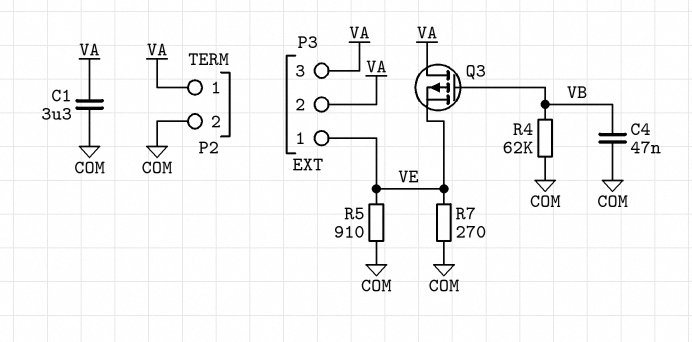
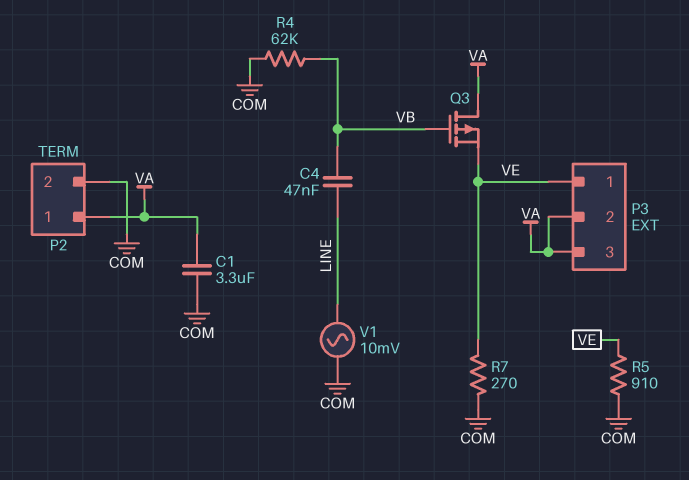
C4: 47nF (COM, VB) -> 47nF (LINE, VB)
V1: none -> AC 10mV (COM, LINE)

